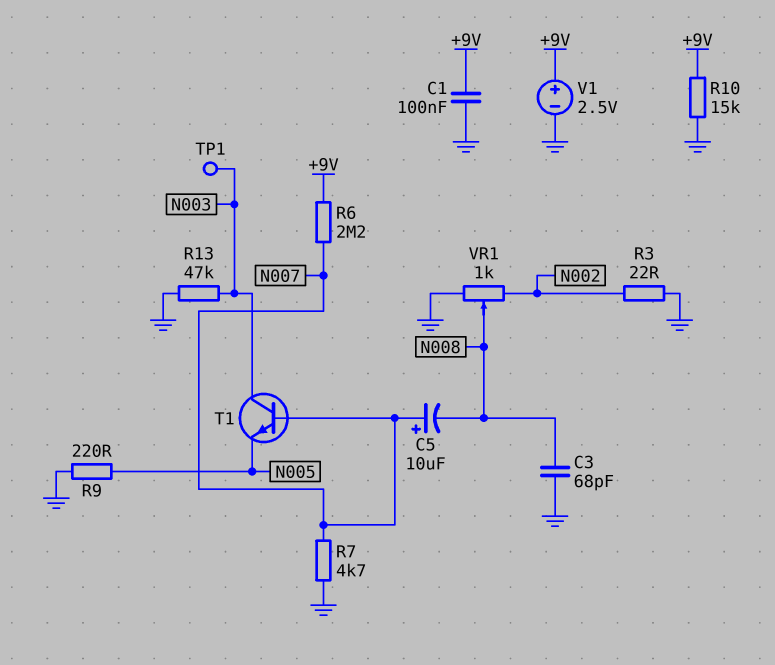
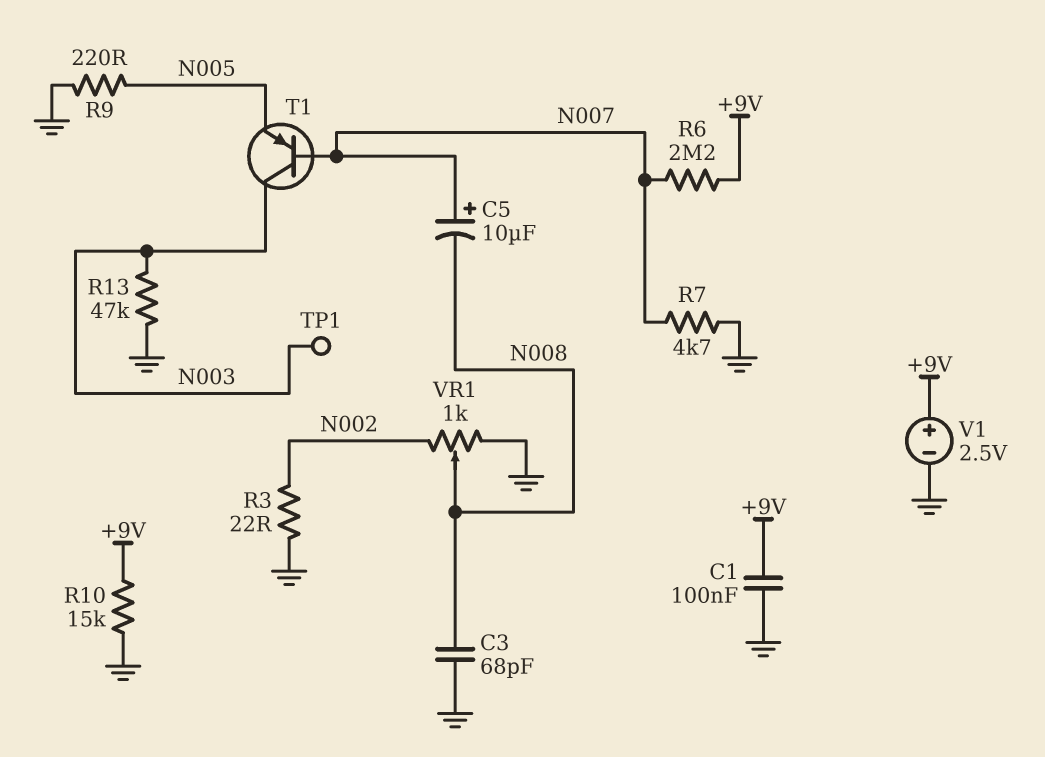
T1: NPN (B N007, C N003, E N005) -> PNP (B N007, C N003, E N005)

